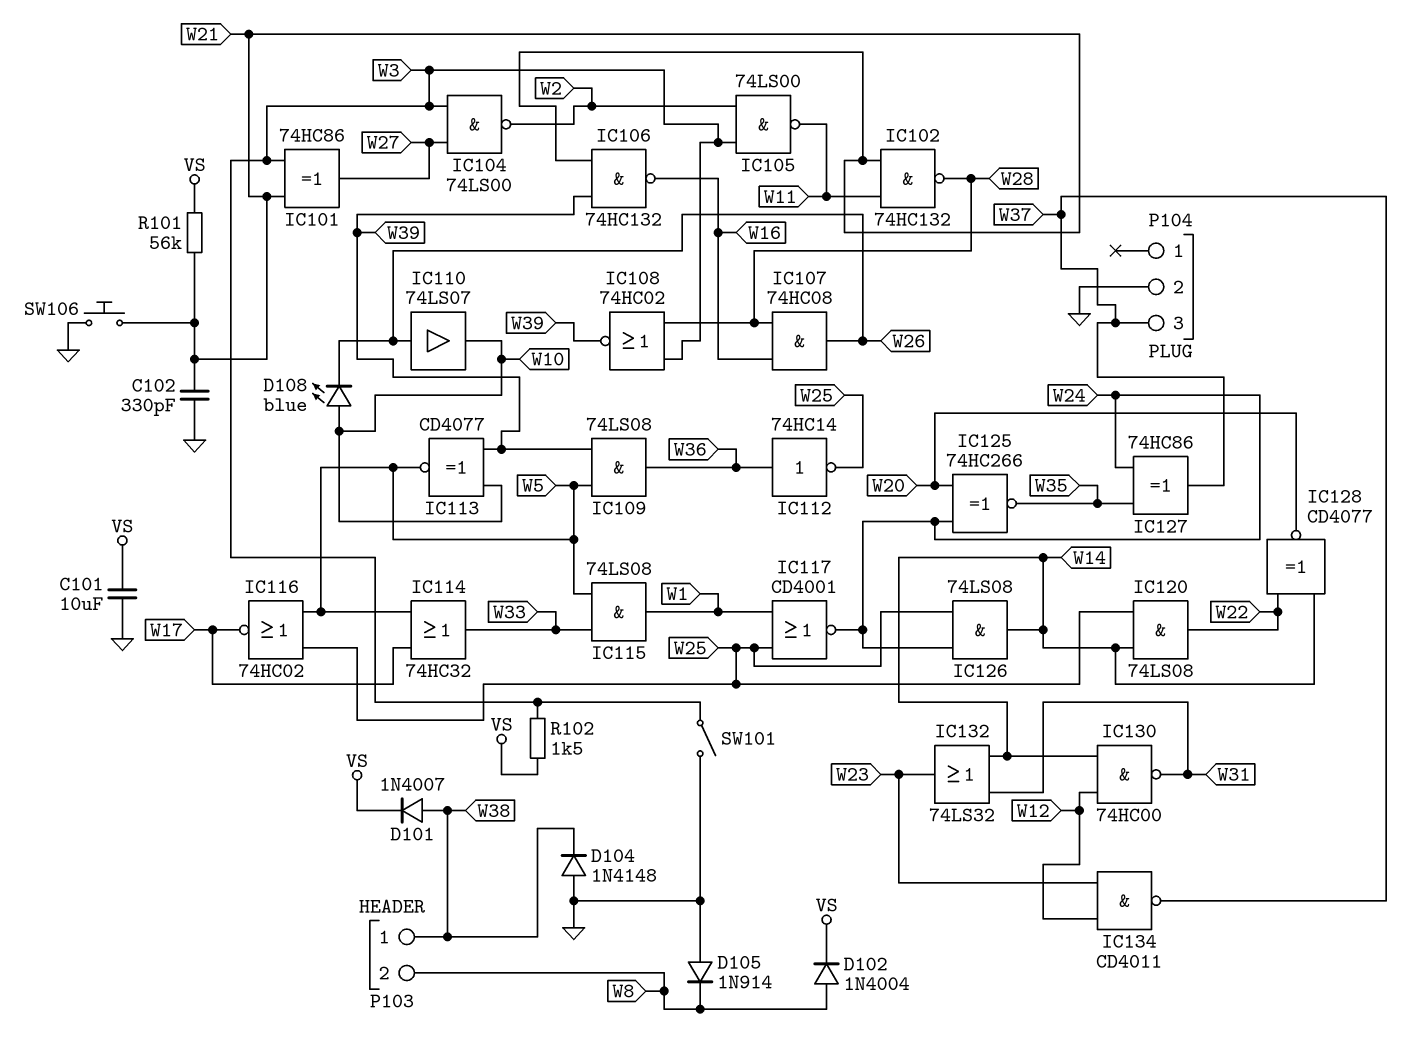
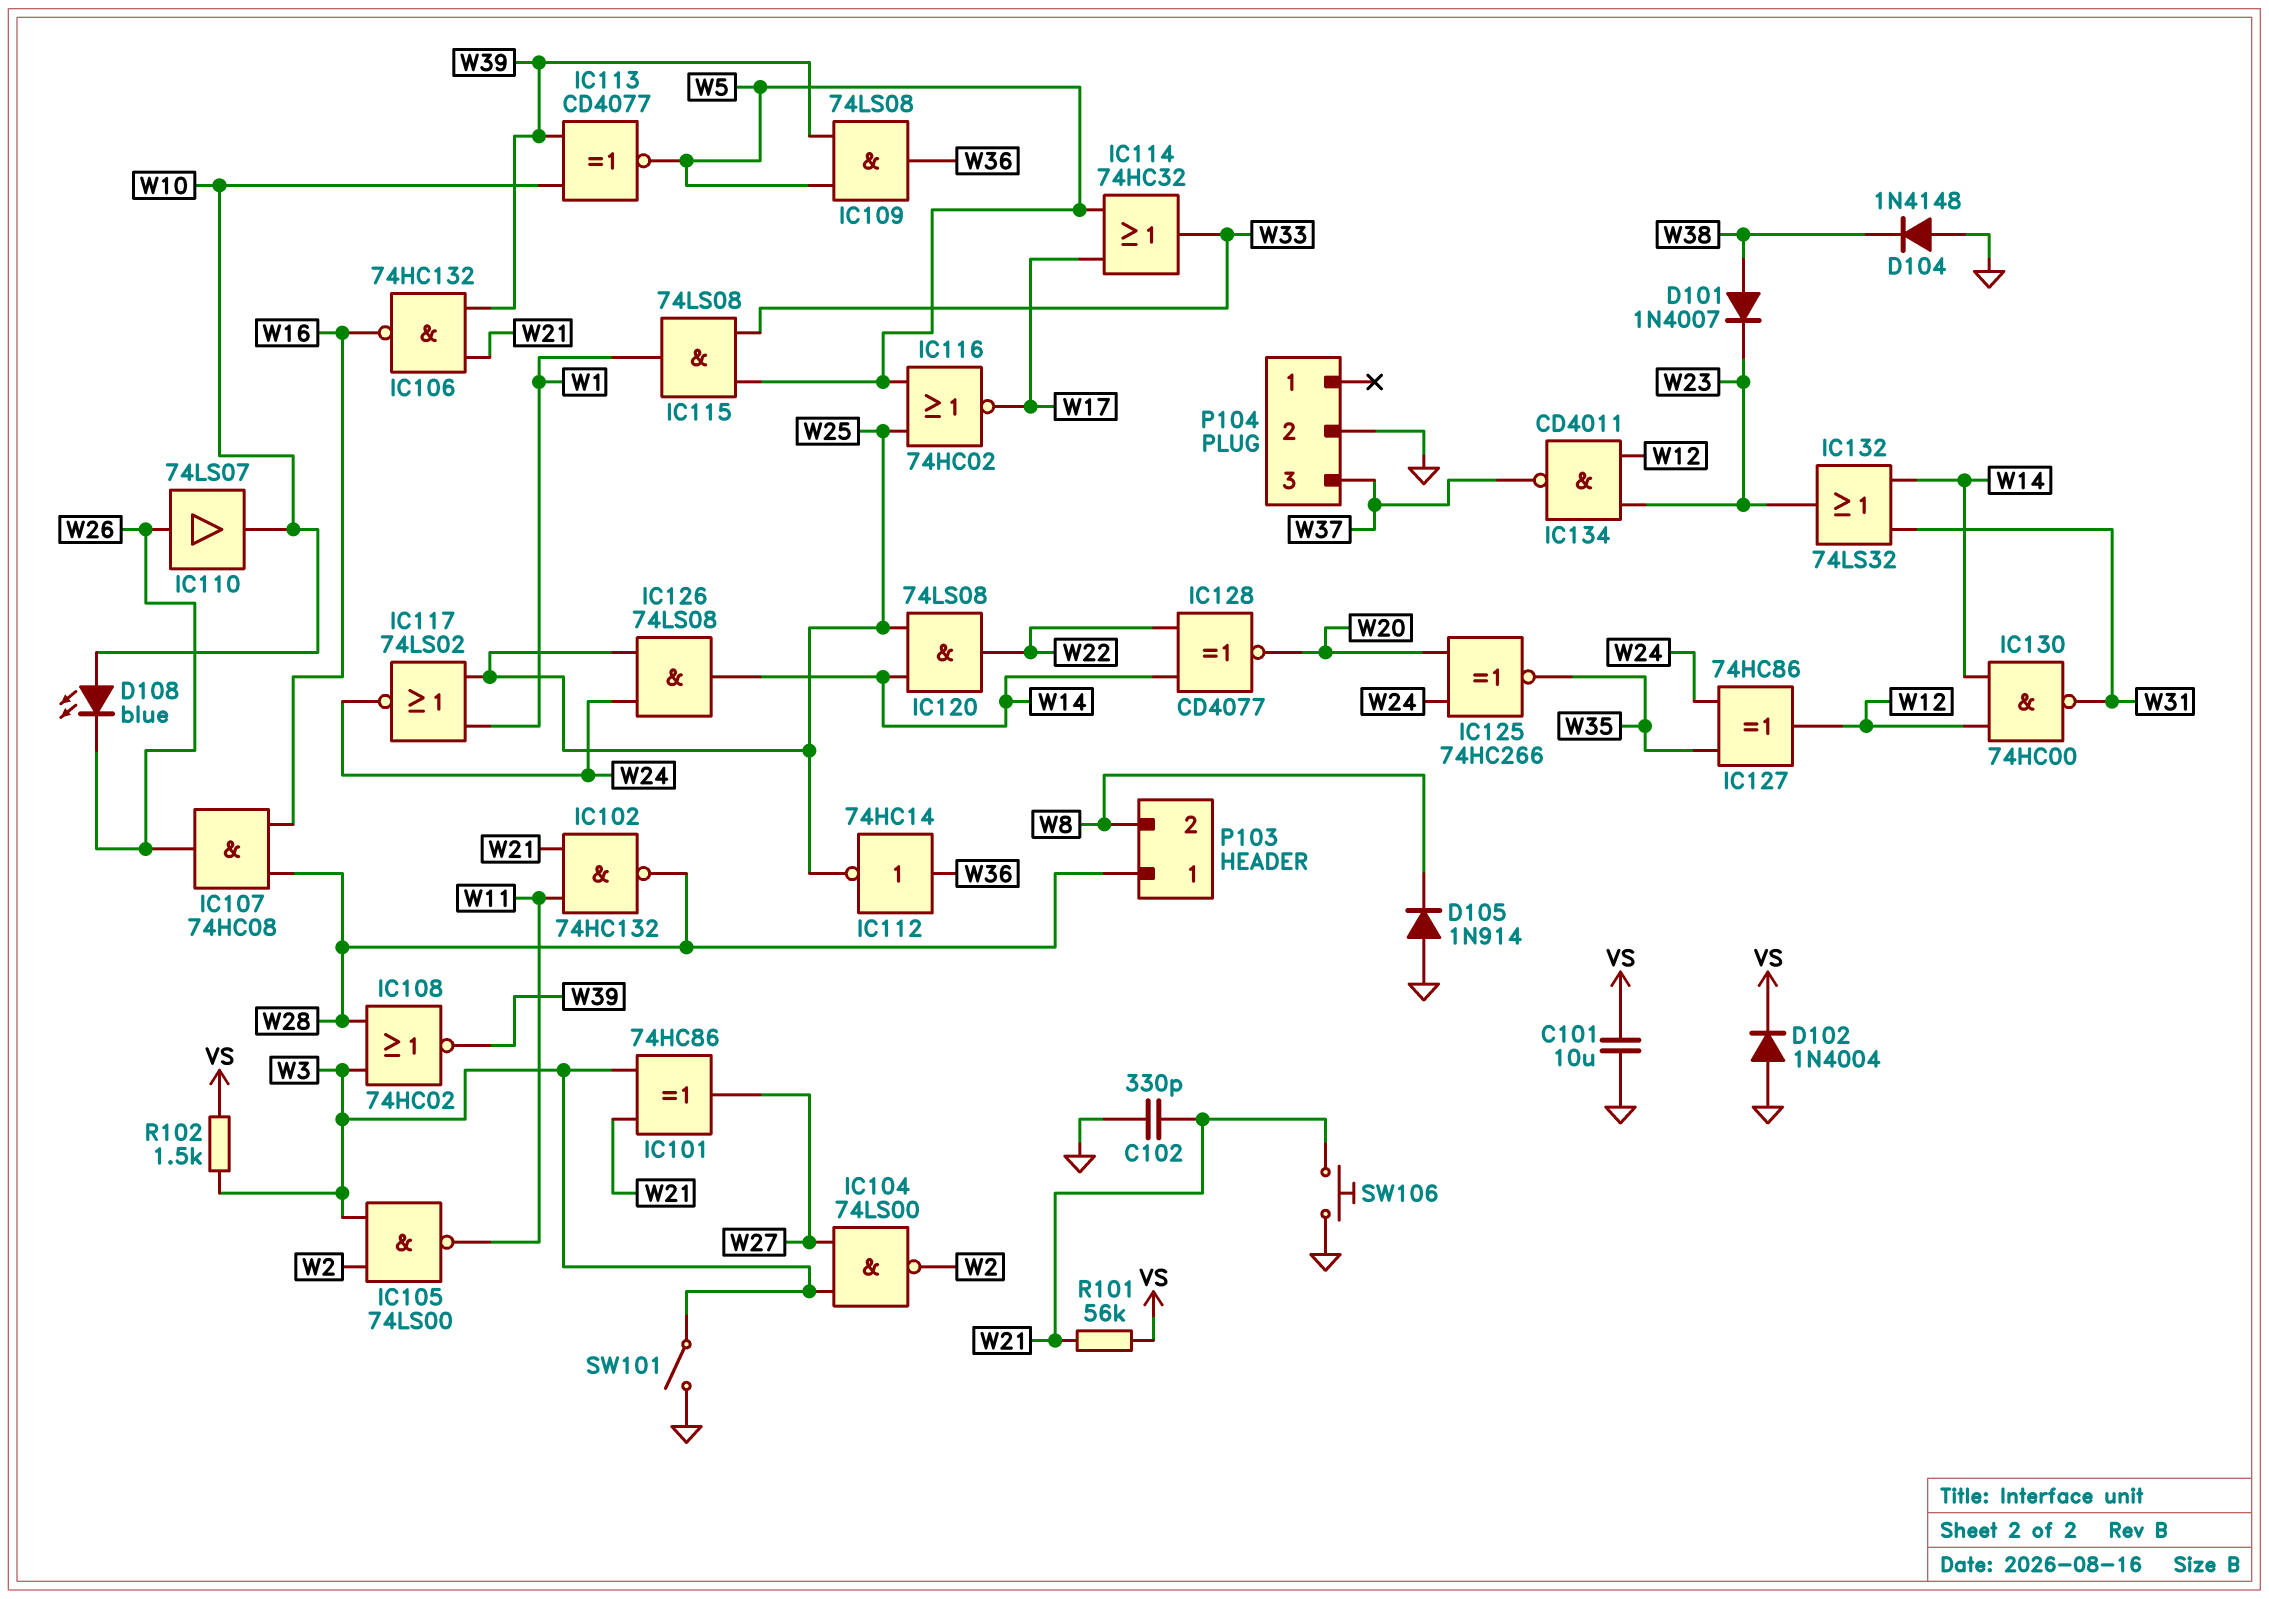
D101: diode 1N4007 (A W38, K VS) -> diode 1N4007 (A W38, K W23)
D102: diode 1N4004 (A W8, K VS) -> diode 1N4004 (A GND, K VS)
IC117: NOR CD4001 (in W1, in W25, out W24) -> NOR 74LS02 (in W1, in W25, out W24)
IC127: XOR 74HC86 (in W24, in W35, out W37) -> XOR 74HC86 (in W24, in W35, out W12)
P103 pin 1: W38 -> W28

